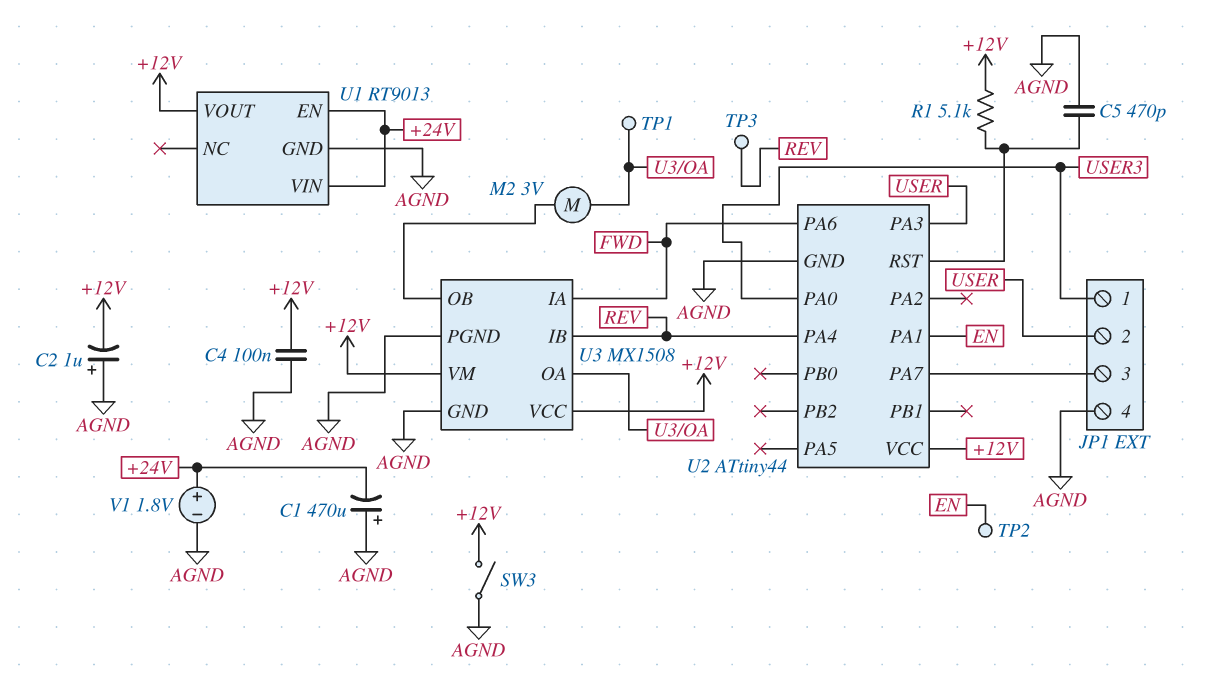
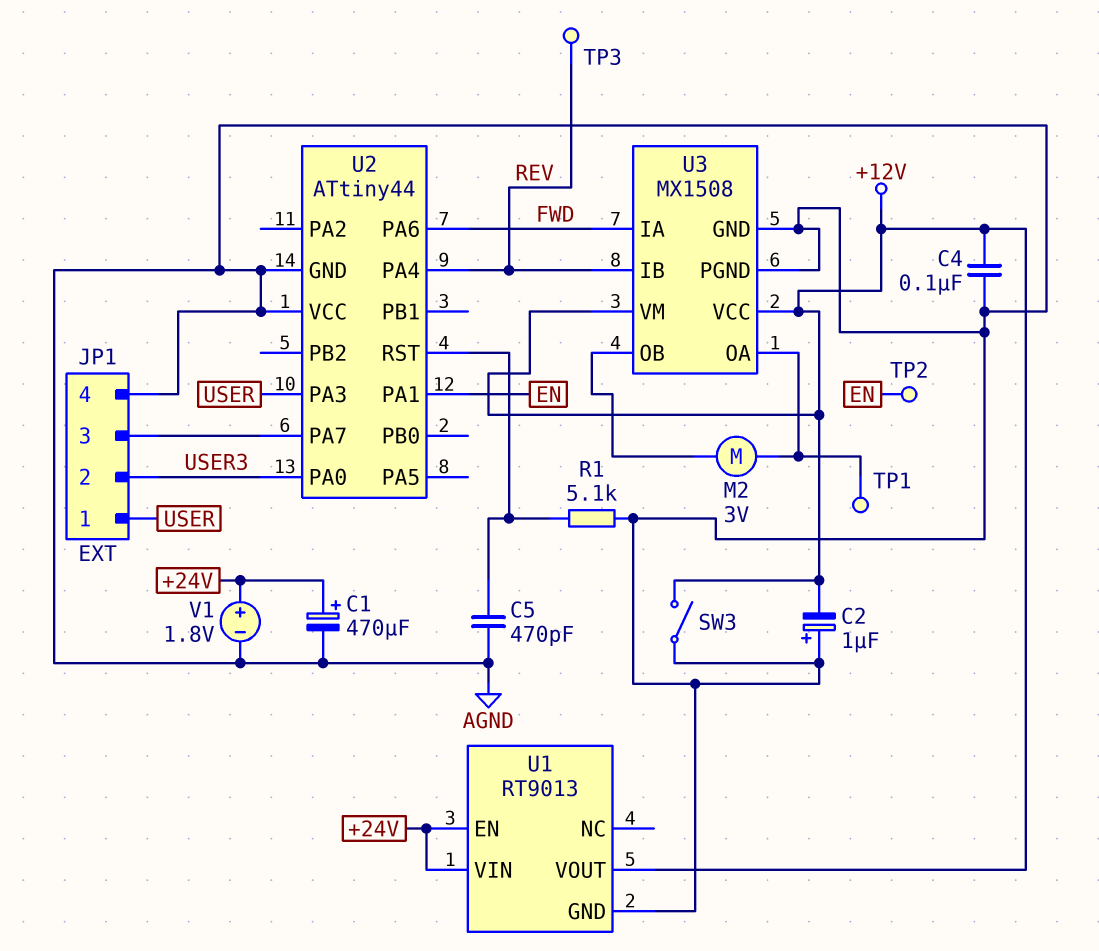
C1: 470uF (plus AGND, minus +24V) -> 470uF (plus +24V, minus AGND)
JP1 pin 1: USER3 -> USER
JP1 pin 2: USER -> USER3
R1: 5.1k (+12V, U2/RST) -> 5.1k (AGND, U2/RST)
U2 pin VCC: +12V -> AGND

